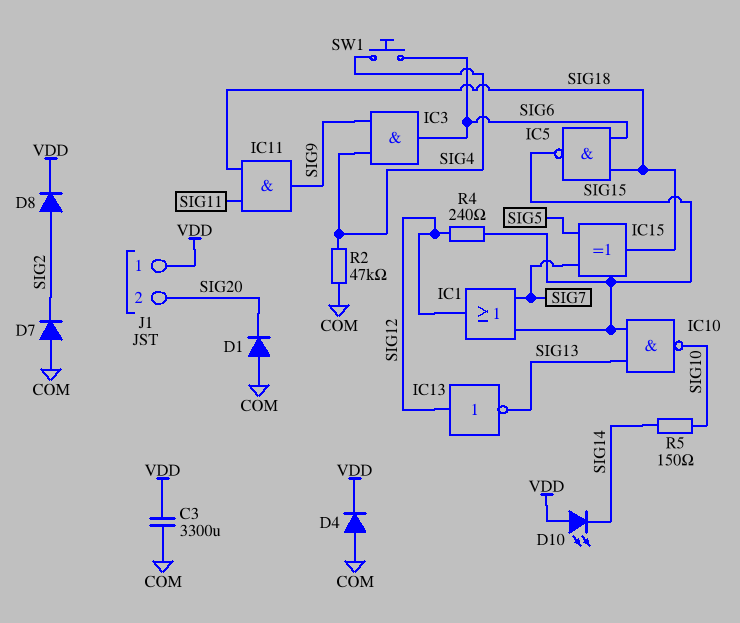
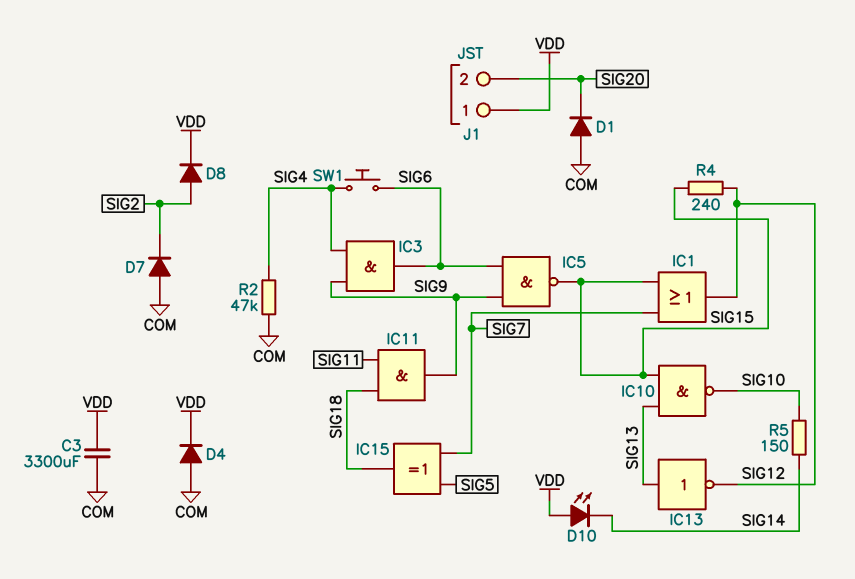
IC5: NAND (in SIG6, in SIG18, out SIG15) -> NAND (in SIG6, in SIG9, out SIG15)
IC13: NOT (in SIG12, out SIG13) -> NOT (in SIG13, out SIG12)

